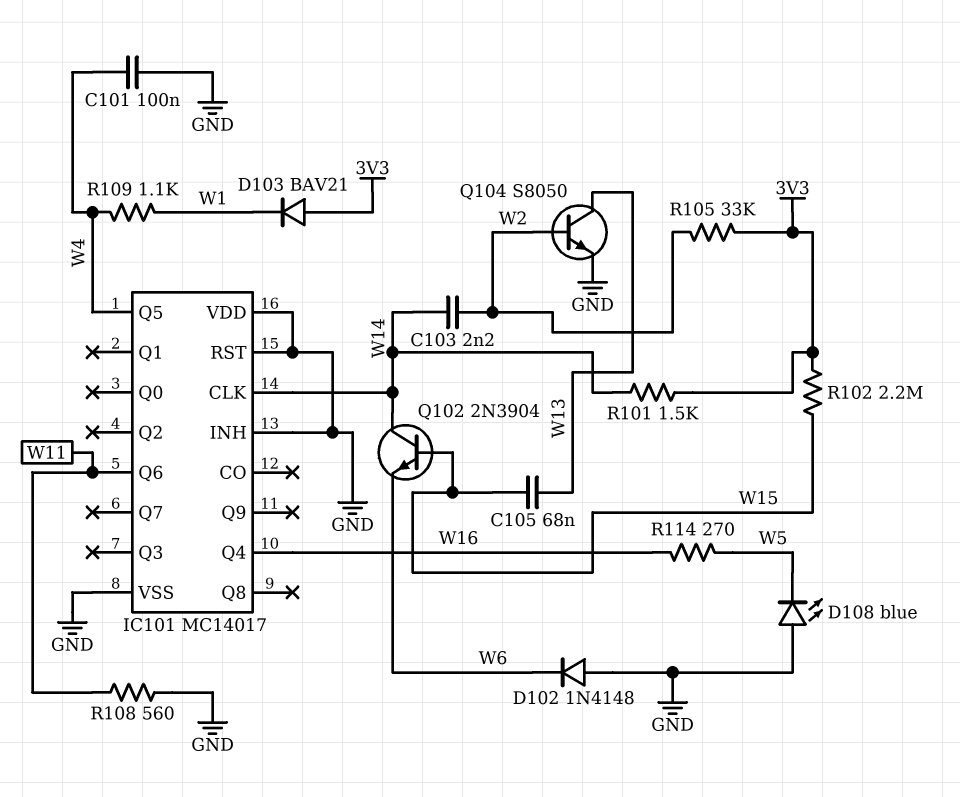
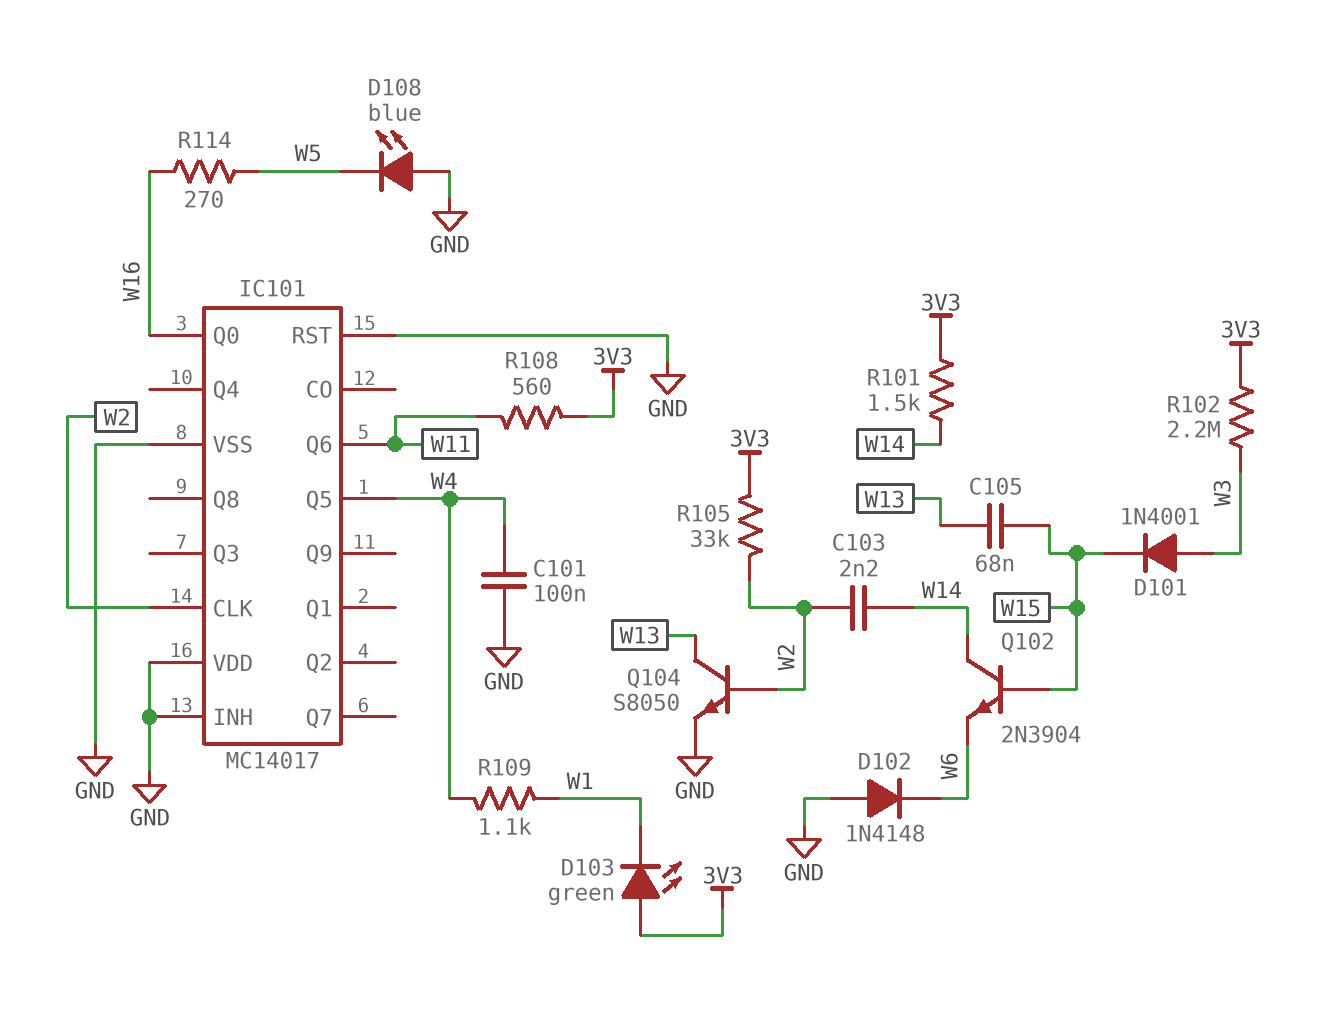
D101: none -> diode 1N4001 (A W3, K W15)
D103: diode BAV21 (A 3V3, K W1) -> LED green (A 3V3, K W1)
IC101 pin CLK: W14 -> W2
IC101 pin Q0: none -> W16
IC101 pin Q4: W16 -> none
R102: 2.2M (3V3, W15) -> 2.2M (3V3, W3)
R108: 560 (GND, W11) -> 560 (3V3, W11)

